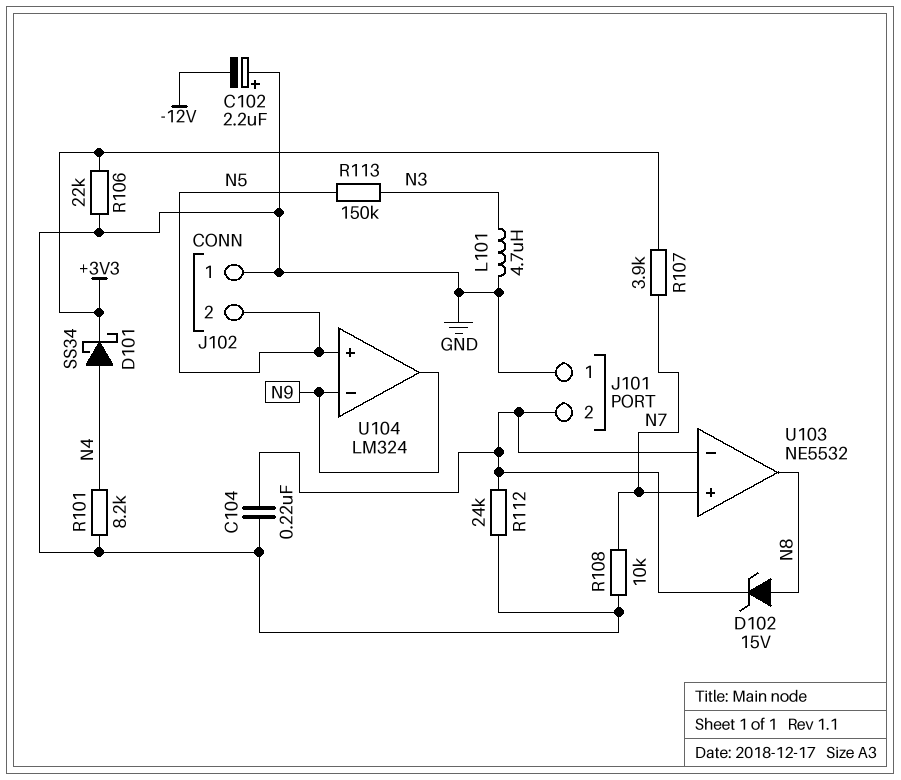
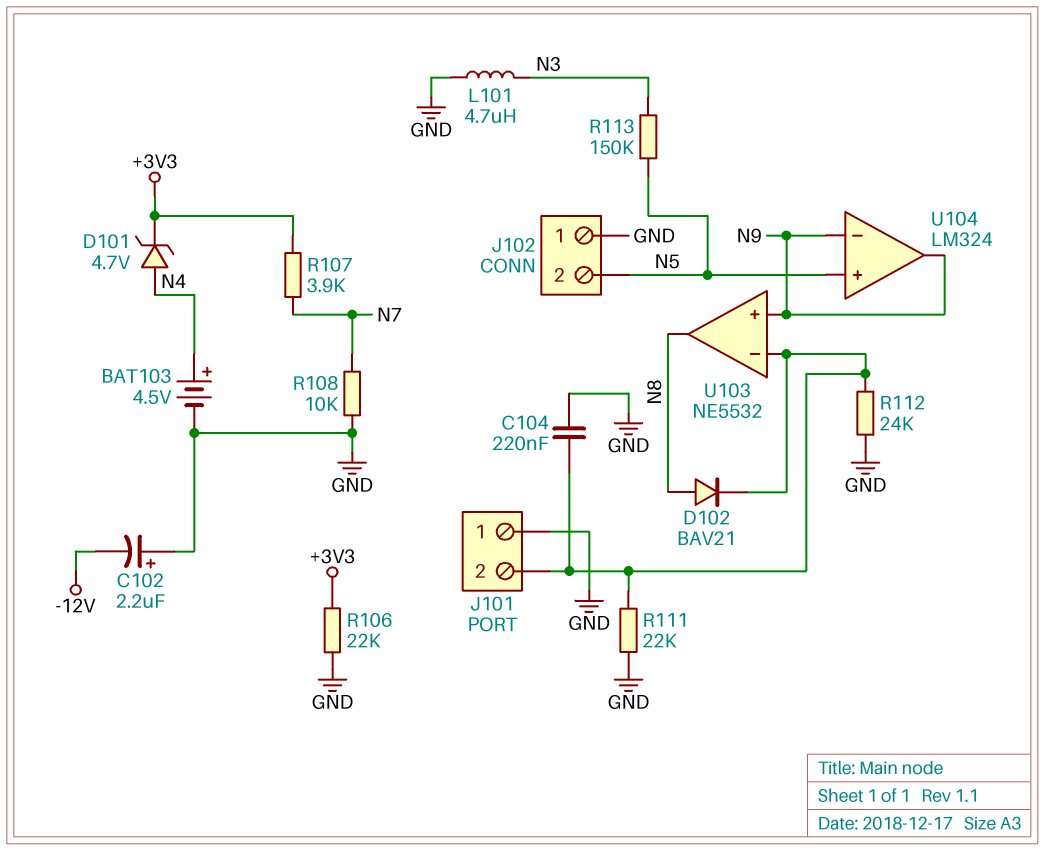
BAT103: none -> 4.5V (plus N4, minus GND)
D101: schottky SS34 (A N4, K +3V3) -> zener 4.7V (A N4, K +3V3)
D102: zener 15V (A N8, K J101/2) -> diode BAV21 (A N8, K J101/2)
R101: 8.2k (GND, N4) -> none
R111: none -> 22k (GND, J101/2)
U103 pin in+: N7 -> N9

